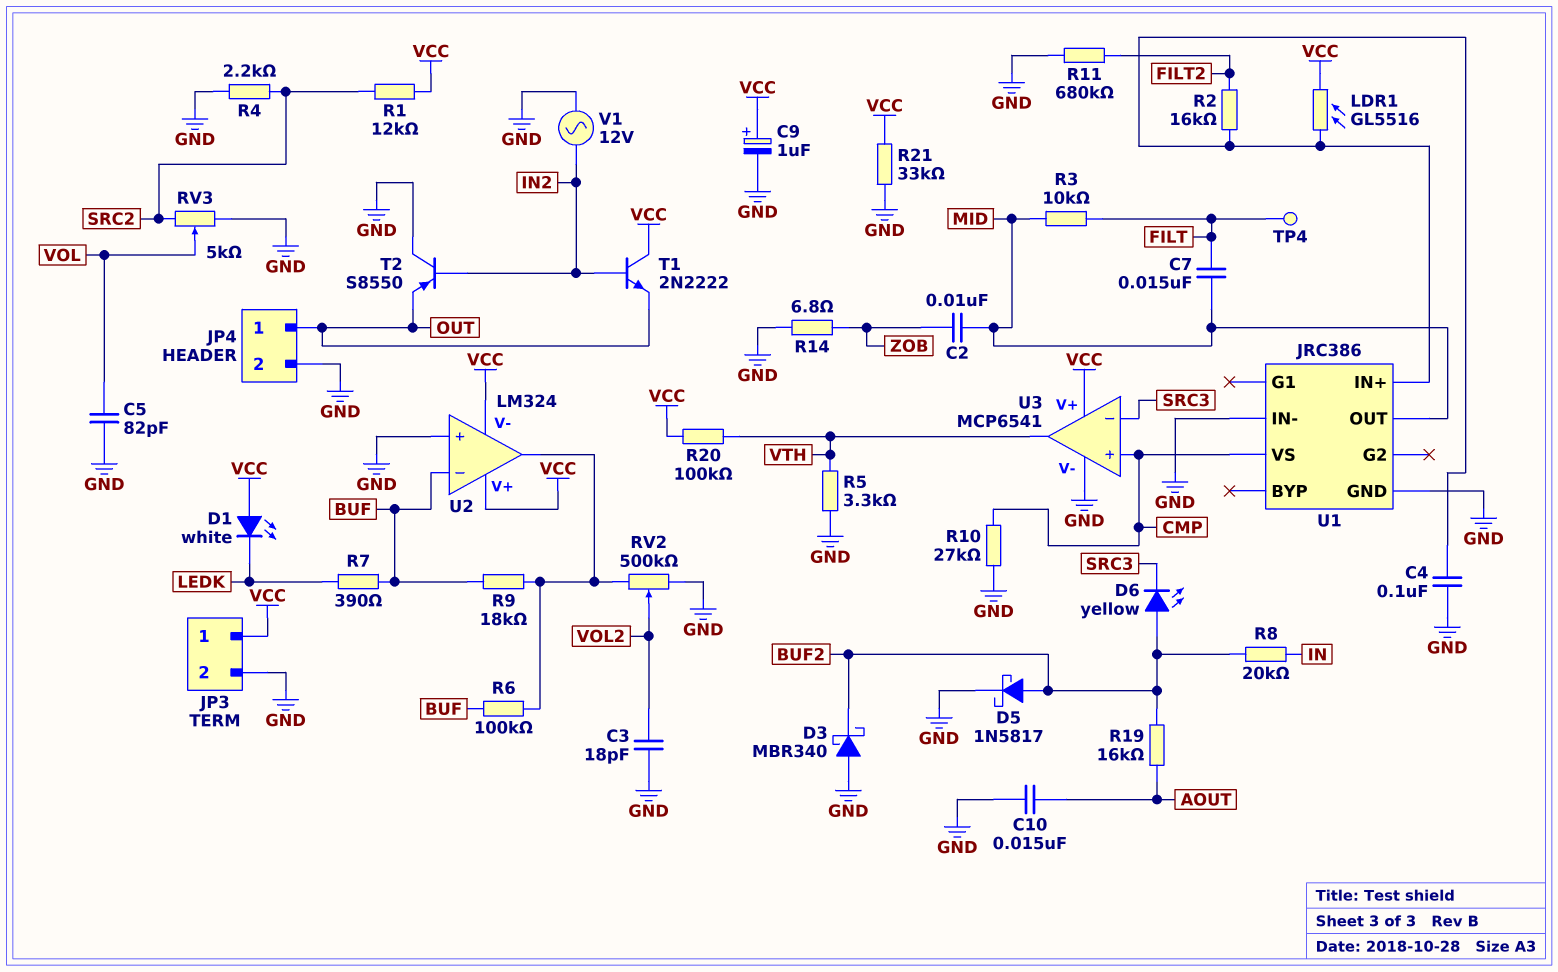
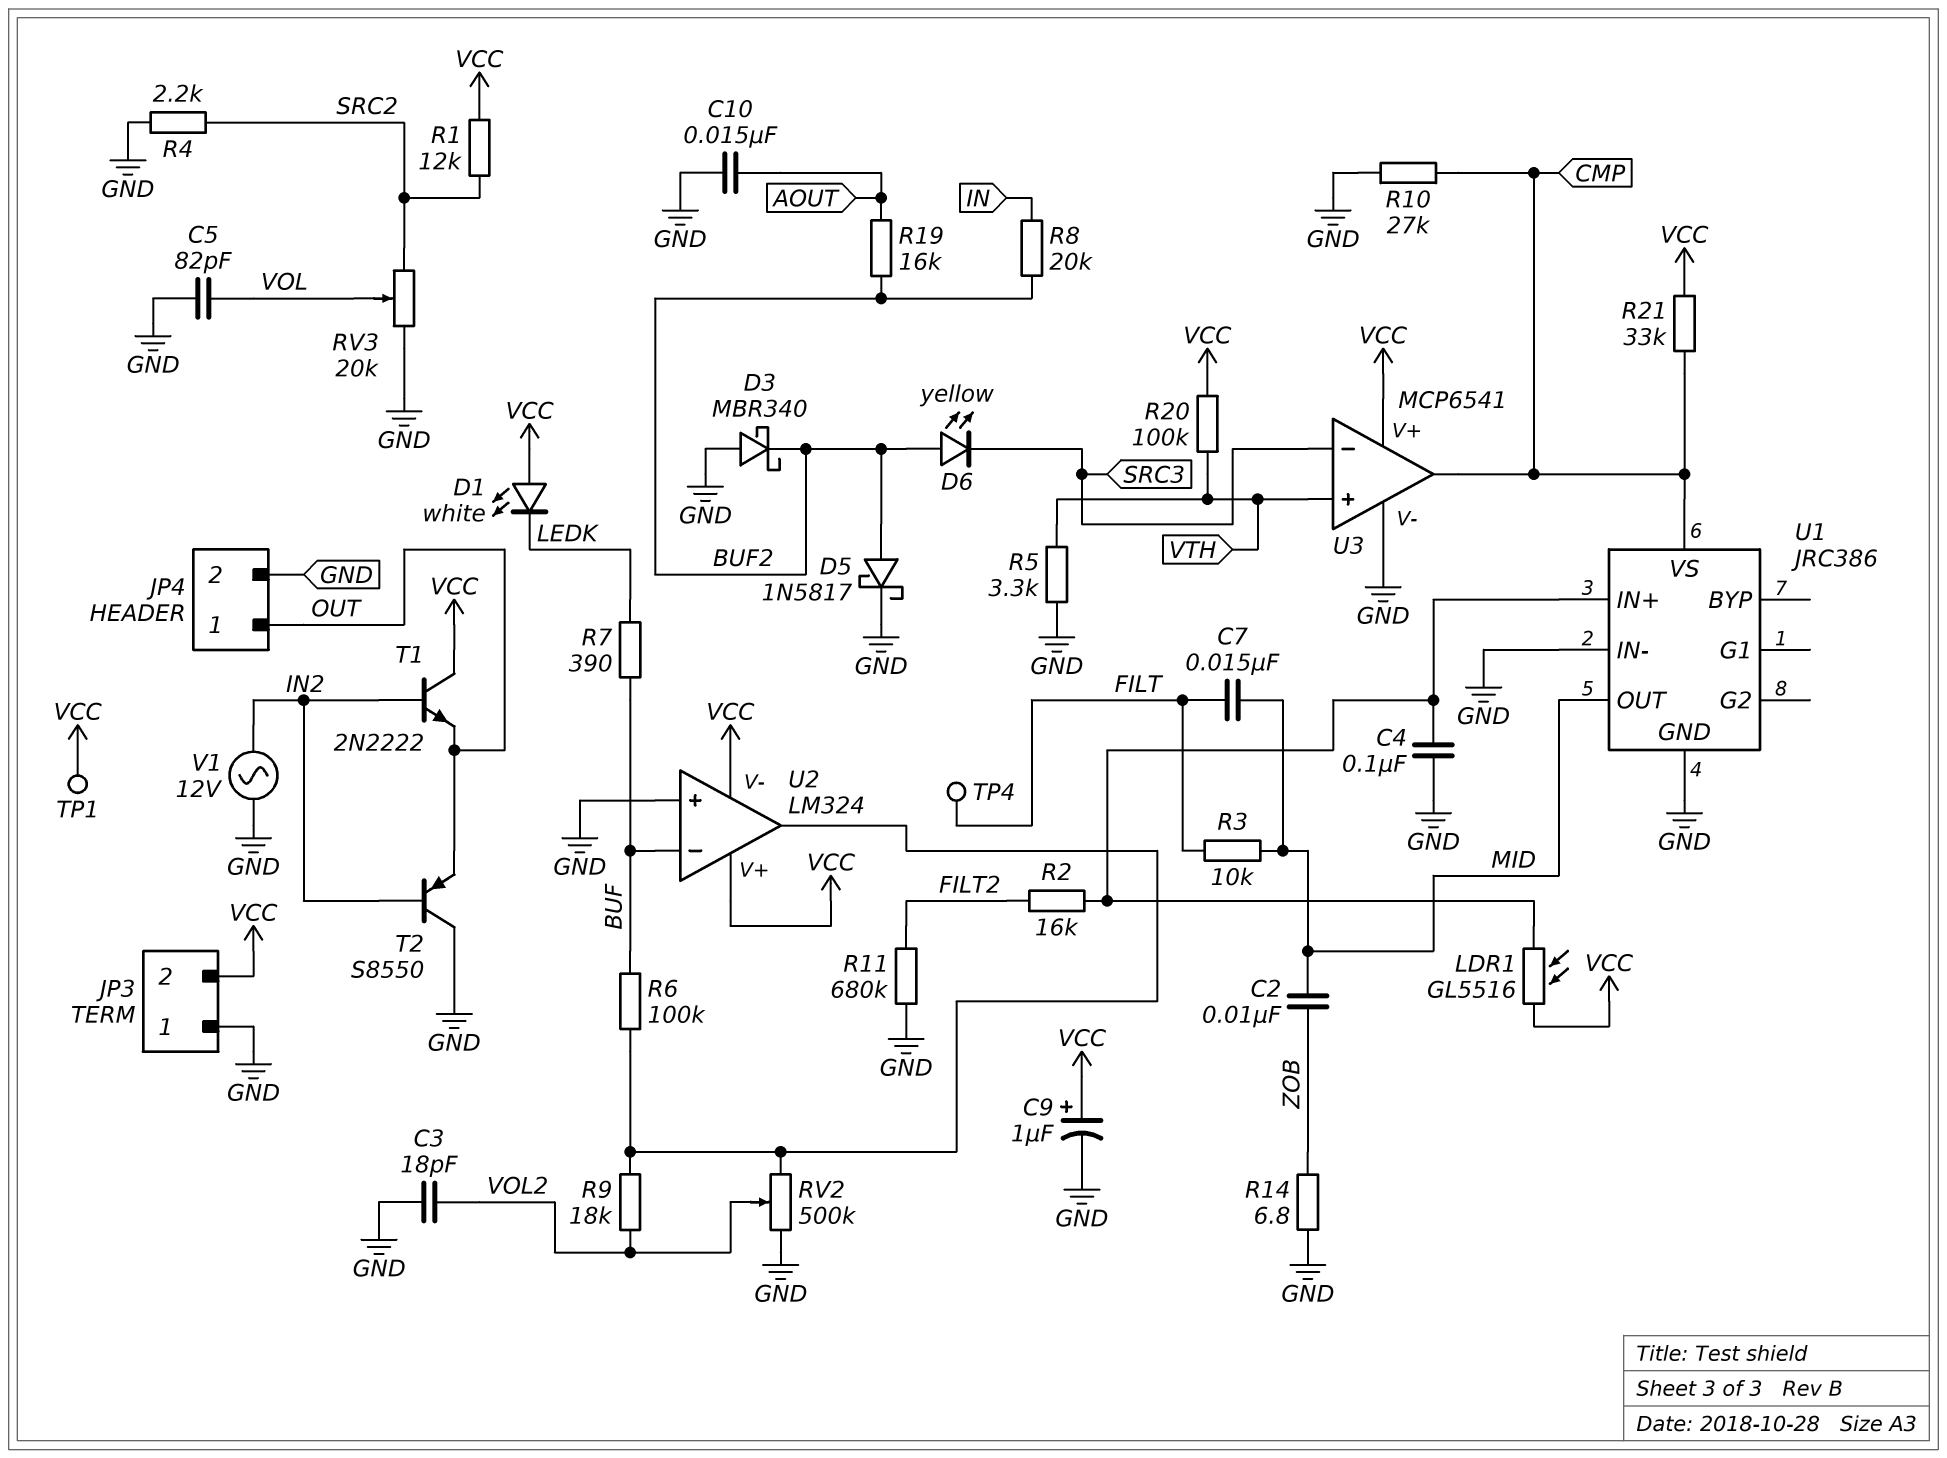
JP3 pin 1: VCC -> GND
JP3 pin 2: GND -> VCC
R9: 18k (BUF, U2/out) -> 18k (U2/out, VOL2)
R21: 33k (GND, VCC) -> 33k (CMP, VCC)
RV3: 5k (GND, SRC2, wiper VOL) -> 20k (GND, SRC2, wiper VOL)
TP1: none -> test point (VCC)
U3 pin in+: CMP -> VTH
U3 pin out: VTH -> CMP

